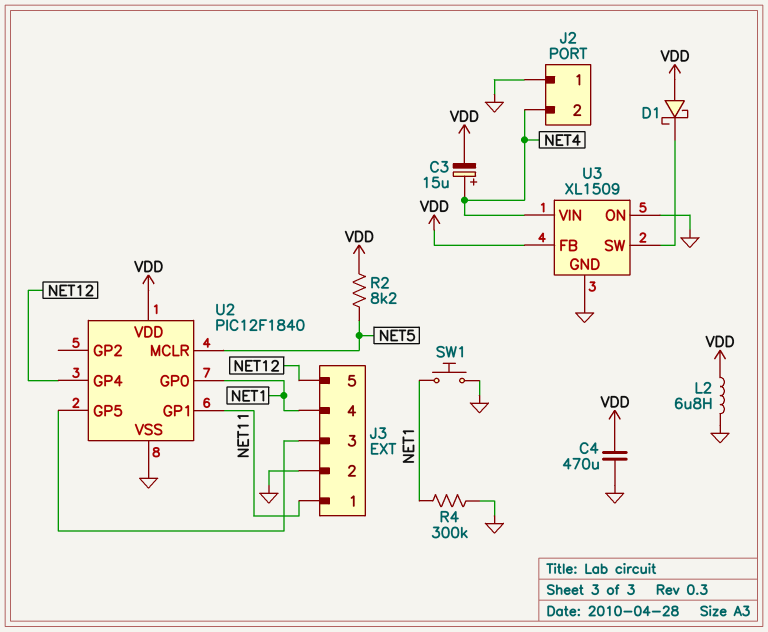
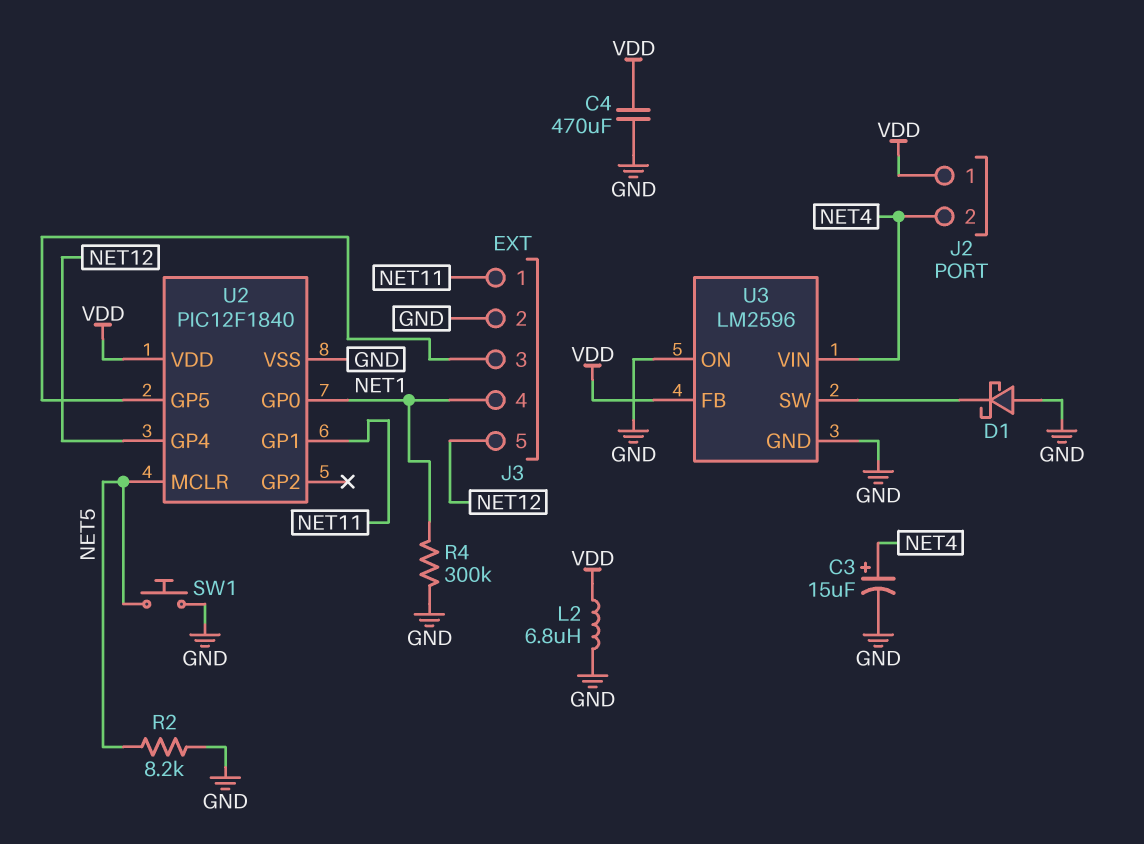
C3: 15uF (plus NET4, minus VDD) -> 15uF (plus NET4, minus GND)
D1: schottky (A VDD, K U3/SW) -> schottky (A GND, K U3/SW)
J2 pin 1: GND -> VDD
R2: 8.2k (NET5, VDD) -> 8.2k (GND, NET5)
SW1: button (GND, NET1) -> button (GND, NET5)
U3: XL1509 -> LM2596

